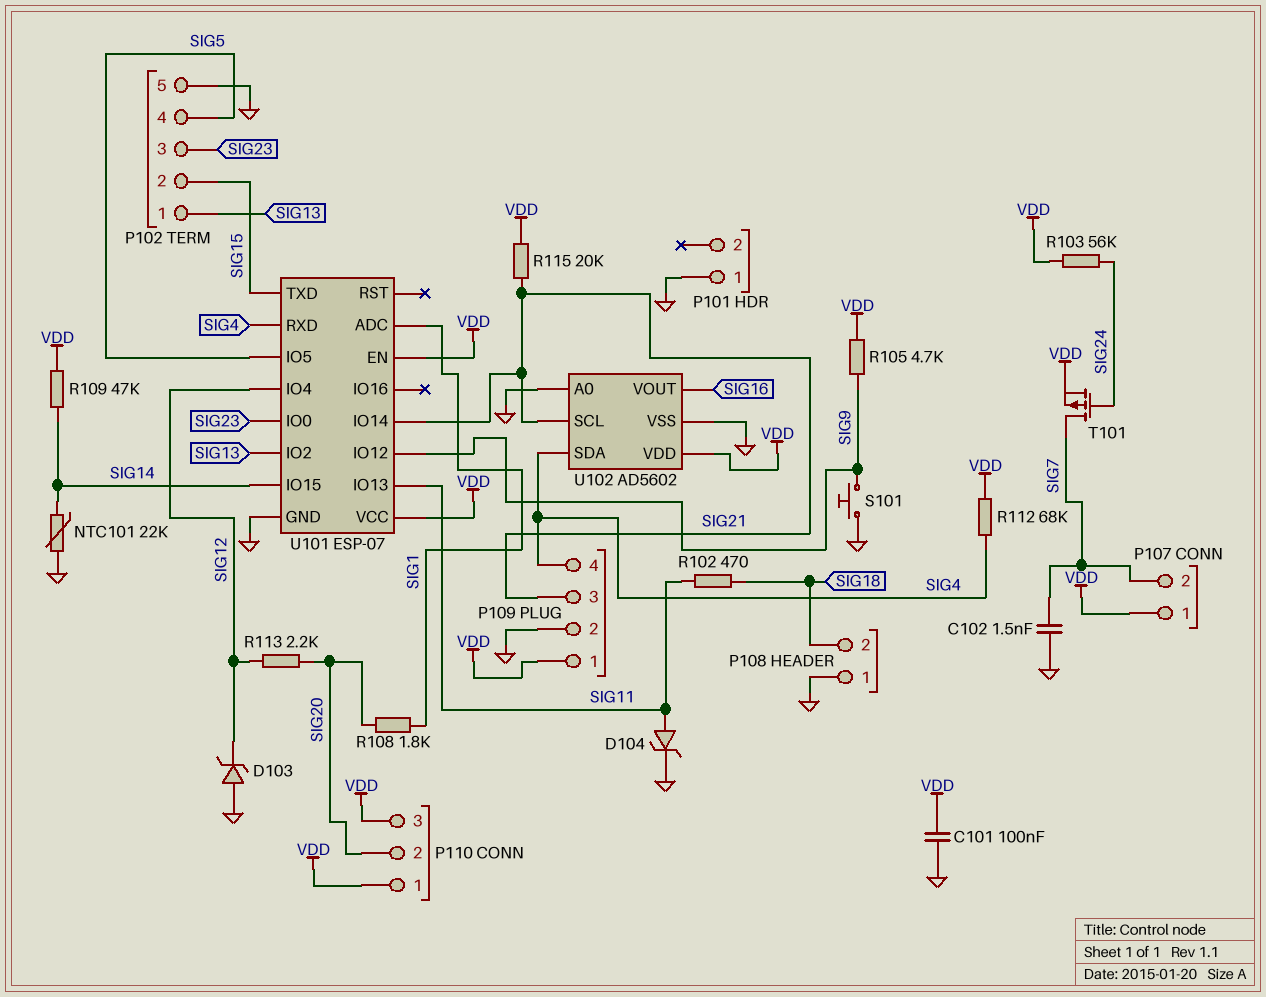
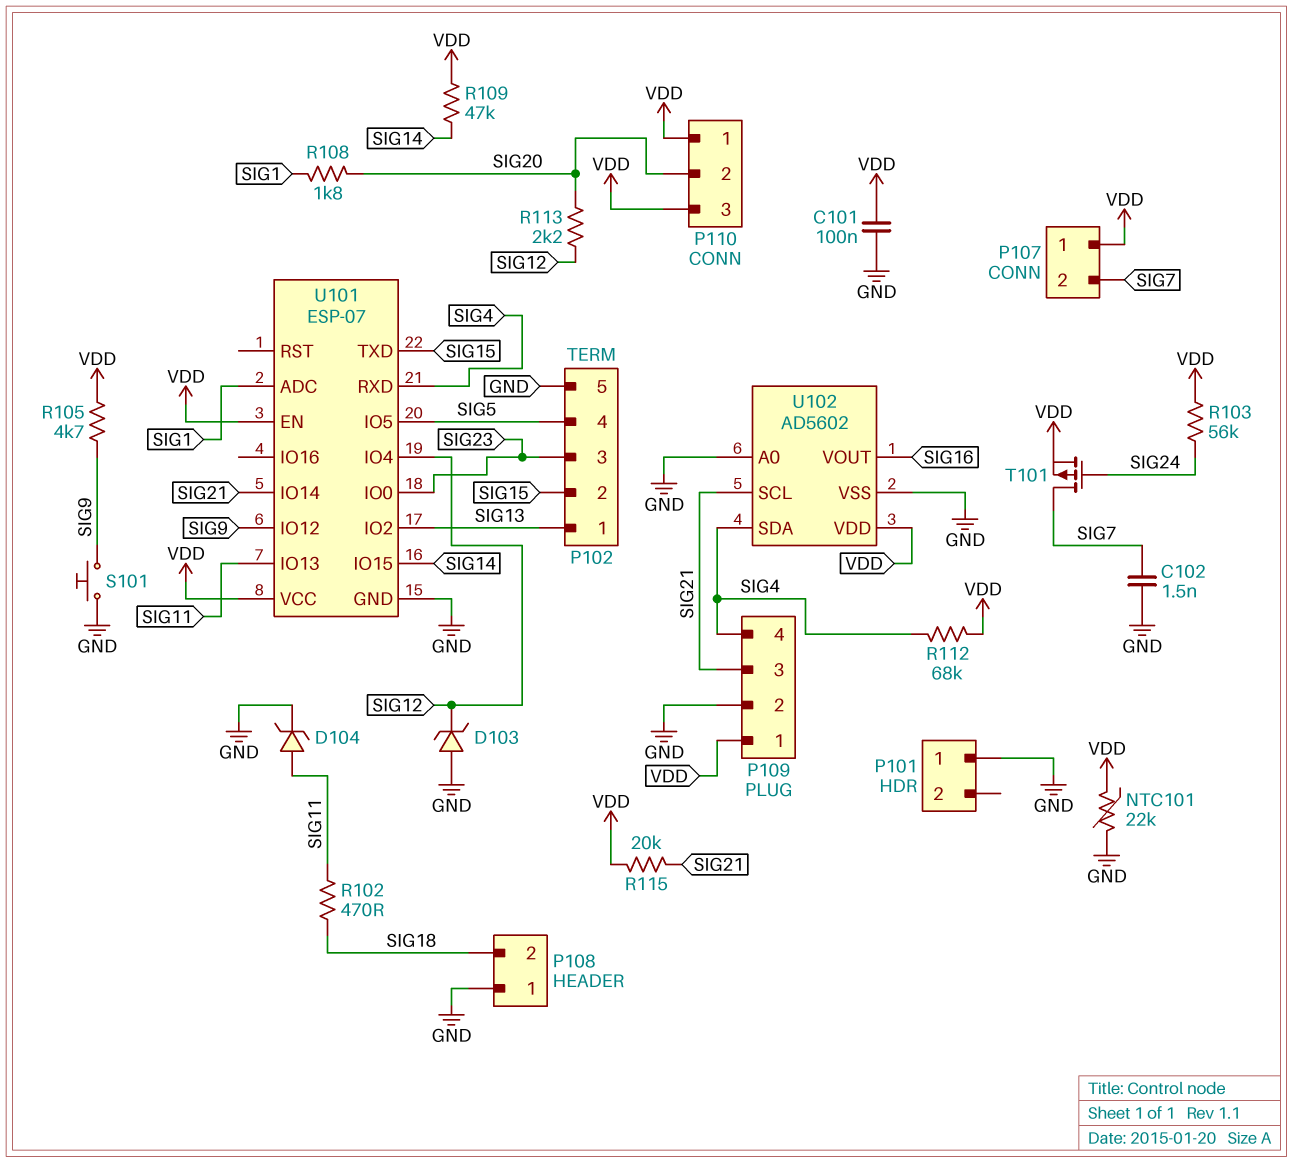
NTC101: 22k (GND, SIG14) -> 22k (GND, VDD)

